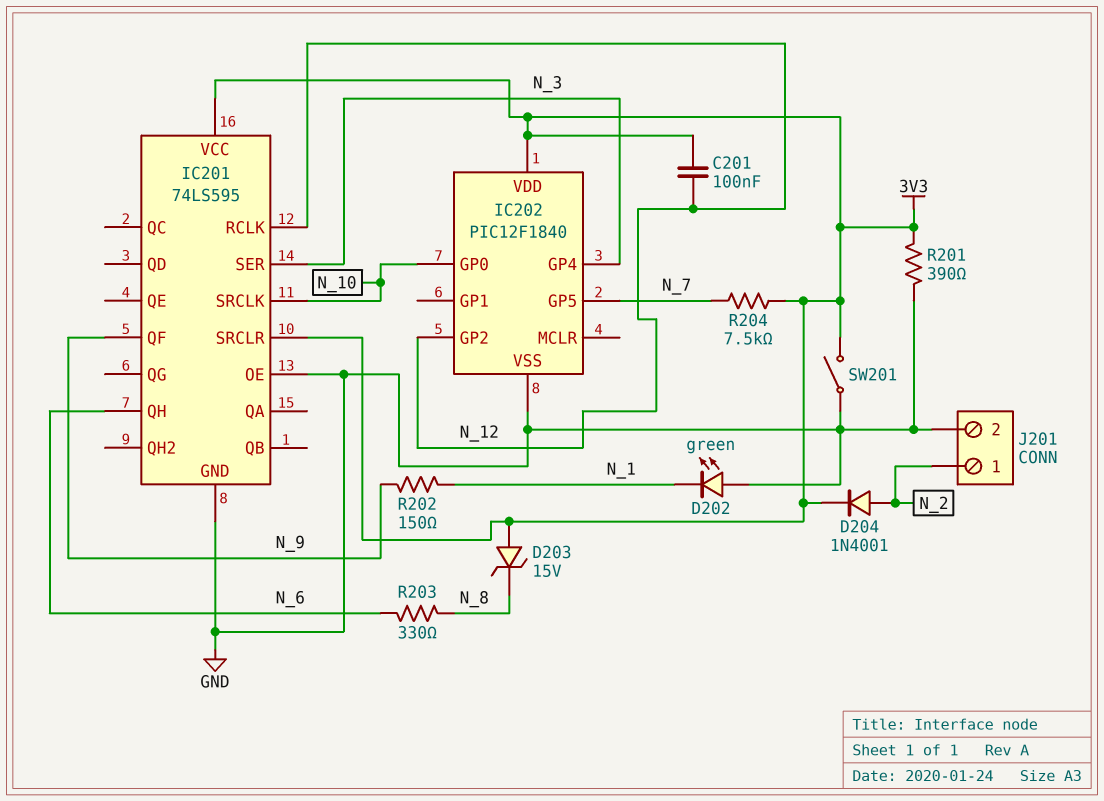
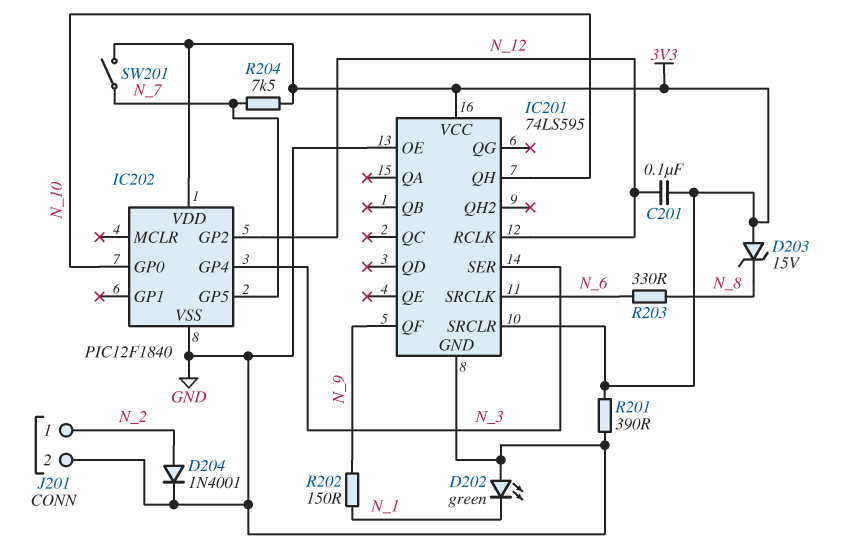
D204: diode 1N4001 (A N_2, K 3V3) -> diode 1N4001 (A N_2, K GND)
IC201 pin QH: N_6 -> N_10
IC201 pin SRCLK: N_10 -> N_6
SW201: switch (3V3, GND) -> switch (3V3, N_7)

